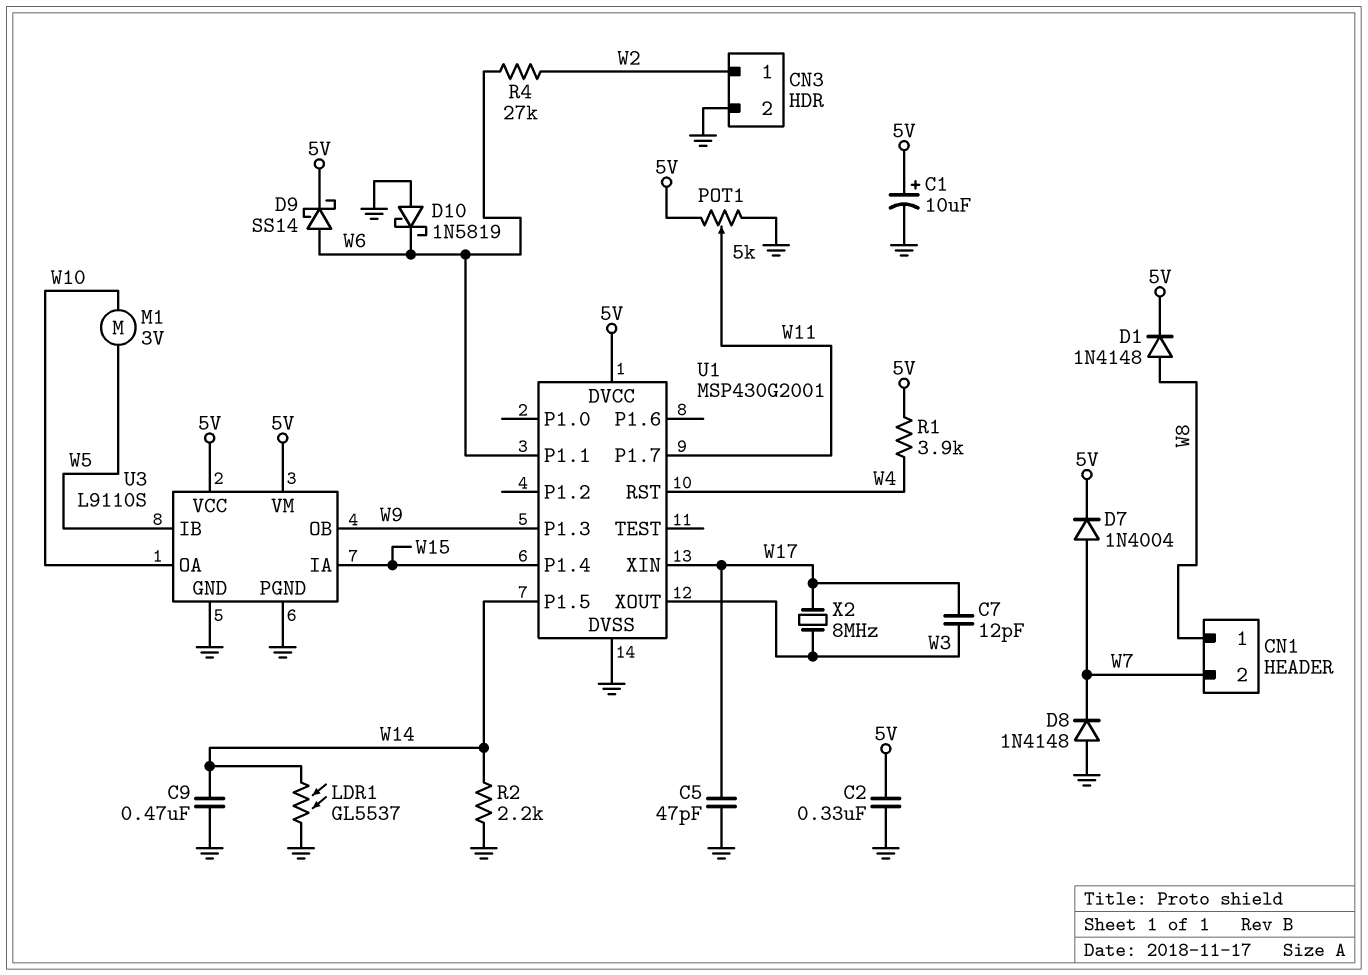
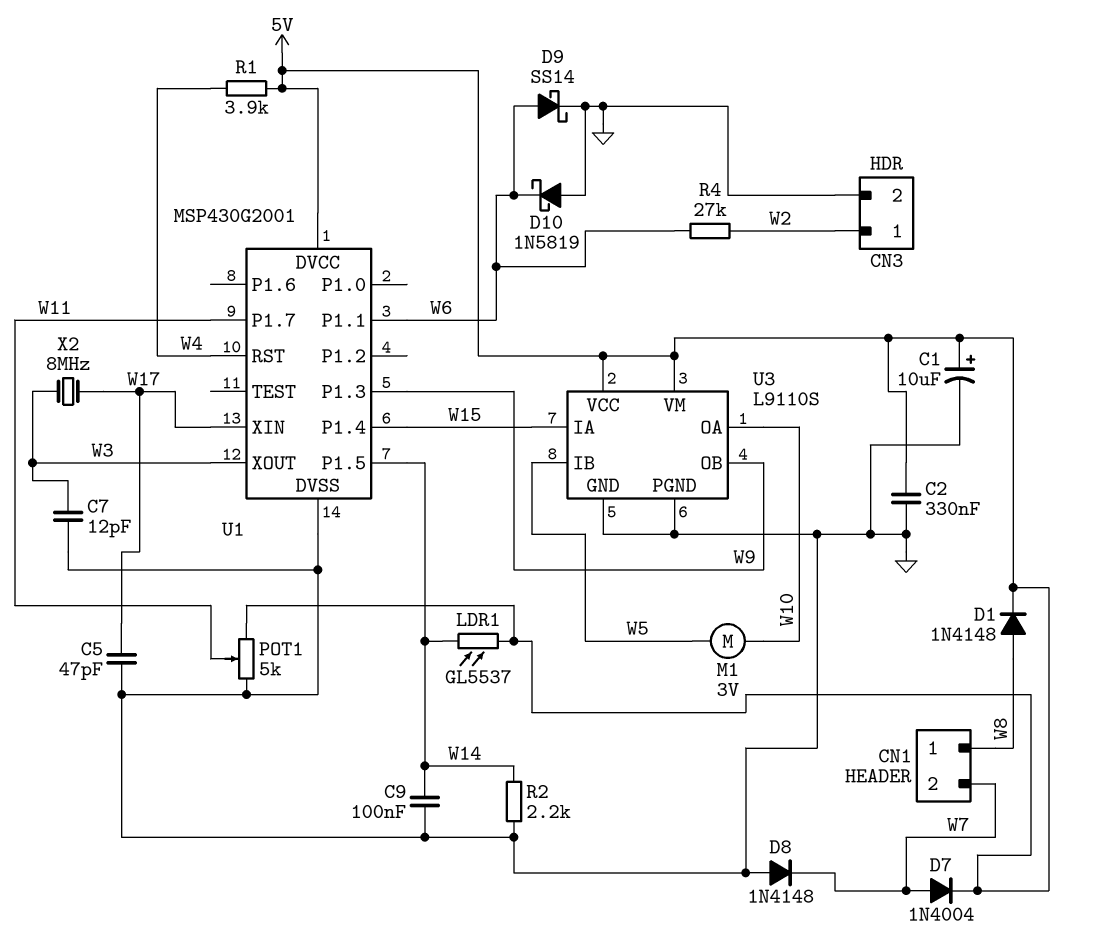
C7: 12pF (W3, W17) -> 12pF (GND, W3)
C9: 470nF (GND, W14) -> 100nF (GND, W14)
D9: schottky SS14 (A W6, K 5V) -> schottky SS14 (A W6, K GND)
LDR1: GL5537 (GND, W14) -> GL5537 (5V, W14)

